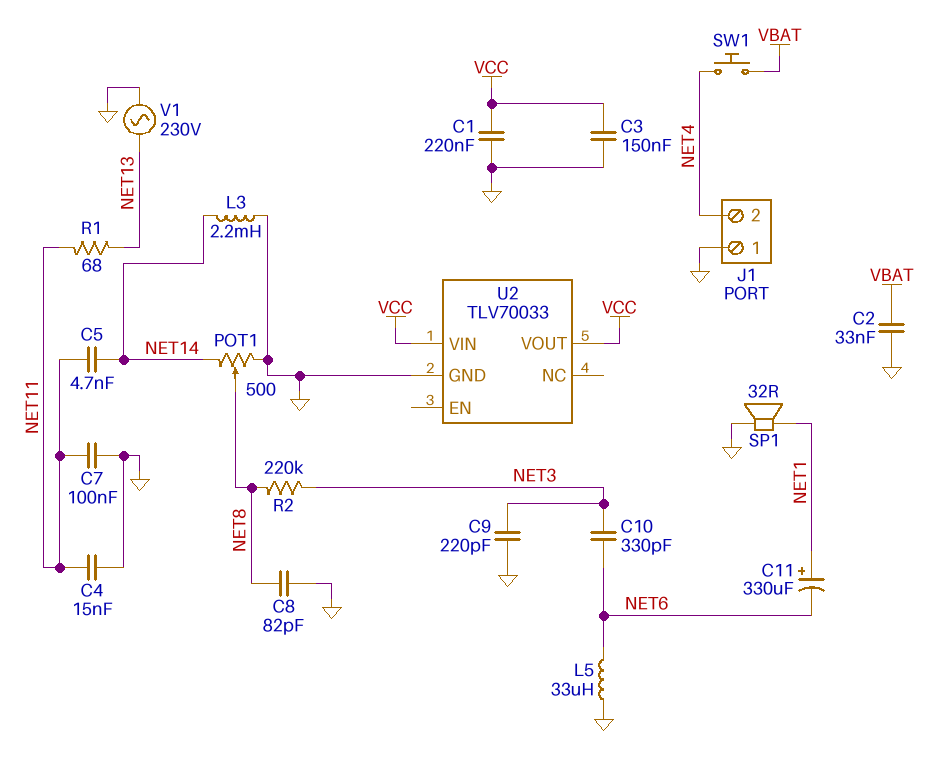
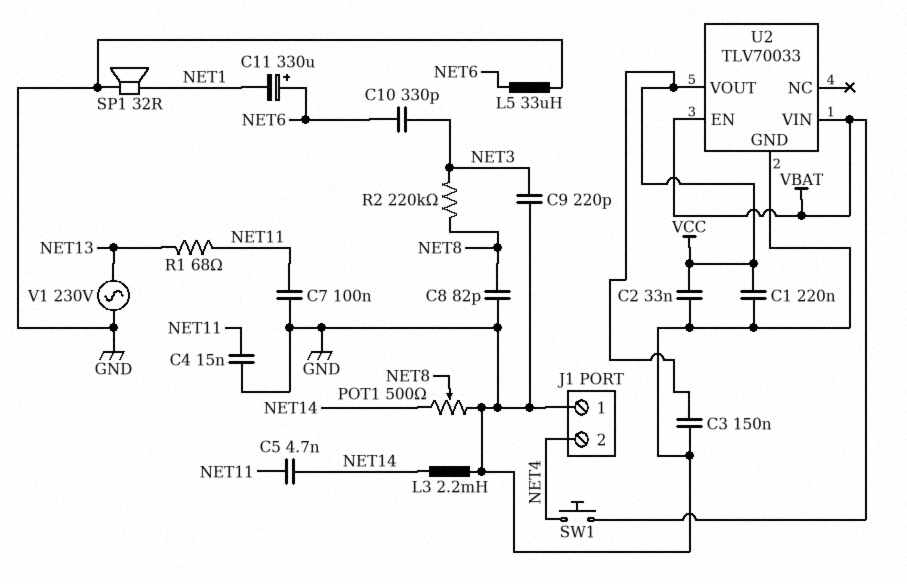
C2: 33nF (GND, VBAT) -> 33nF (GND, VCC)
C11: 330uF (plus NET1, minus NET6) -> 330uF (plus NET6, minus NET1)
U2 pin EN: none -> VBAT
U2 pin VIN: VCC -> VBAT

